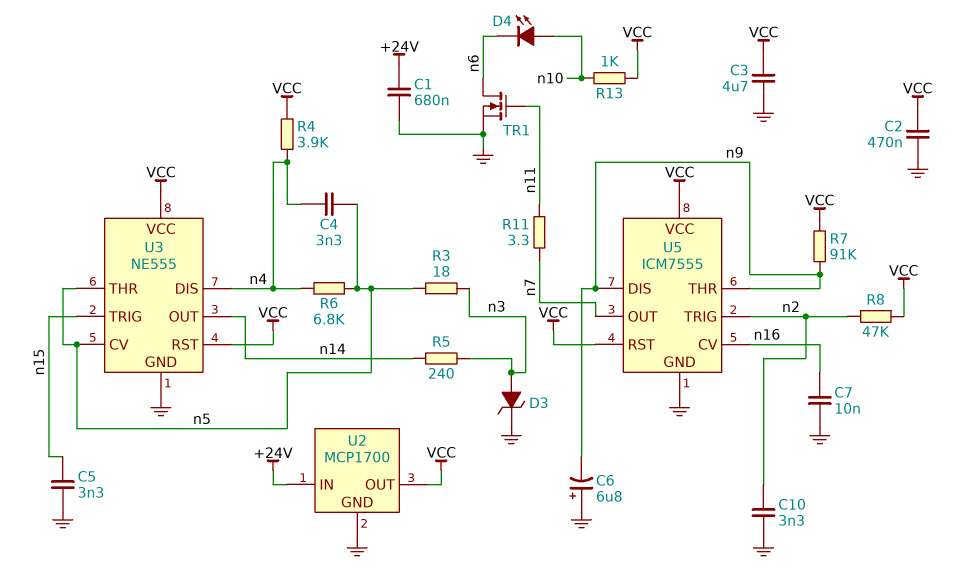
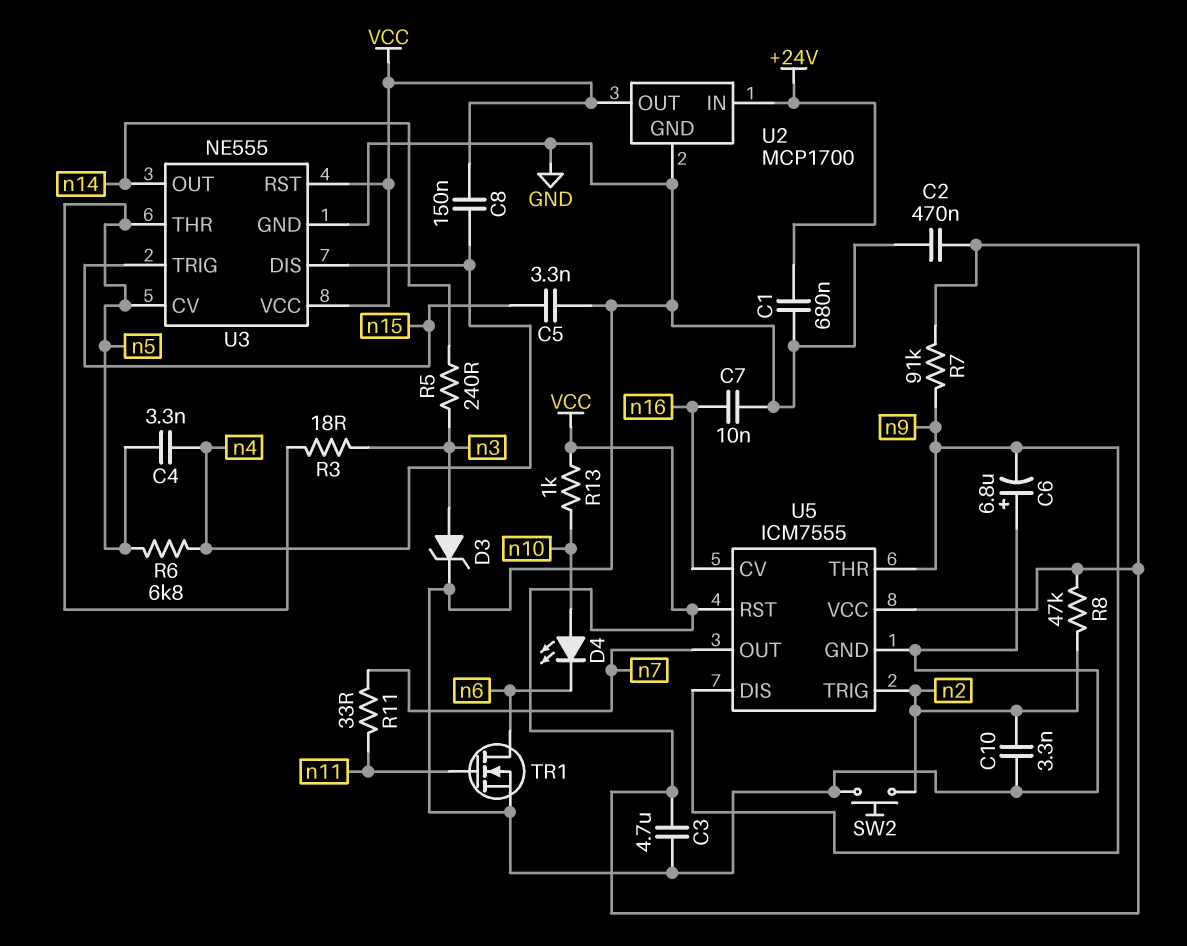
C8: none -> 150nF (VCC, n4)
R4: 3.9k (VCC, n4) -> none
R11: 3.3 (n7, n11) -> 33 (n7, n11)
SW2: none -> button (GND, n2)

